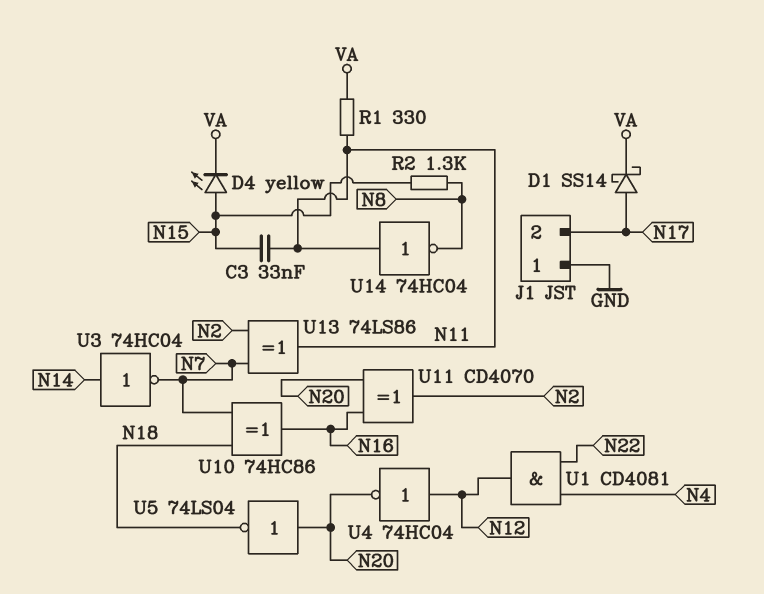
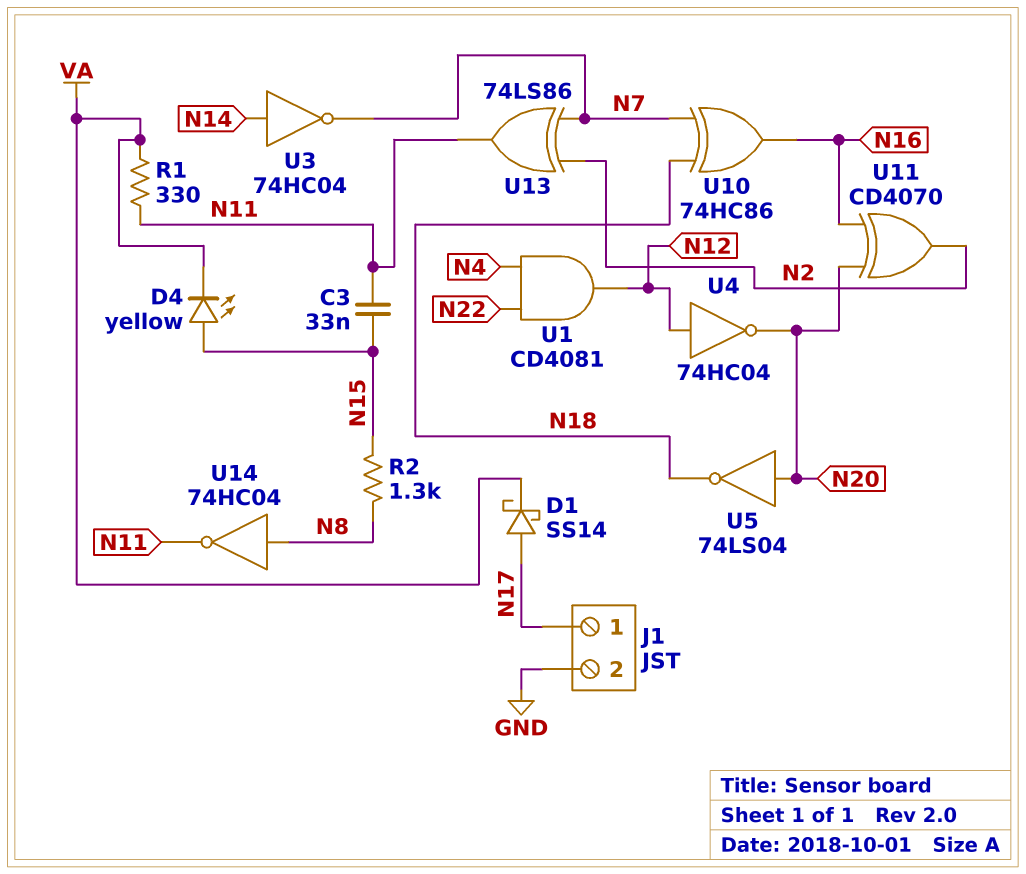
J1 pin 1: GND -> N17
J1 pin 2: N17 -> GND
U14: NOT 74HC04 (in N11, out N8) -> NOT 74HC04 (in N8, out N11)

